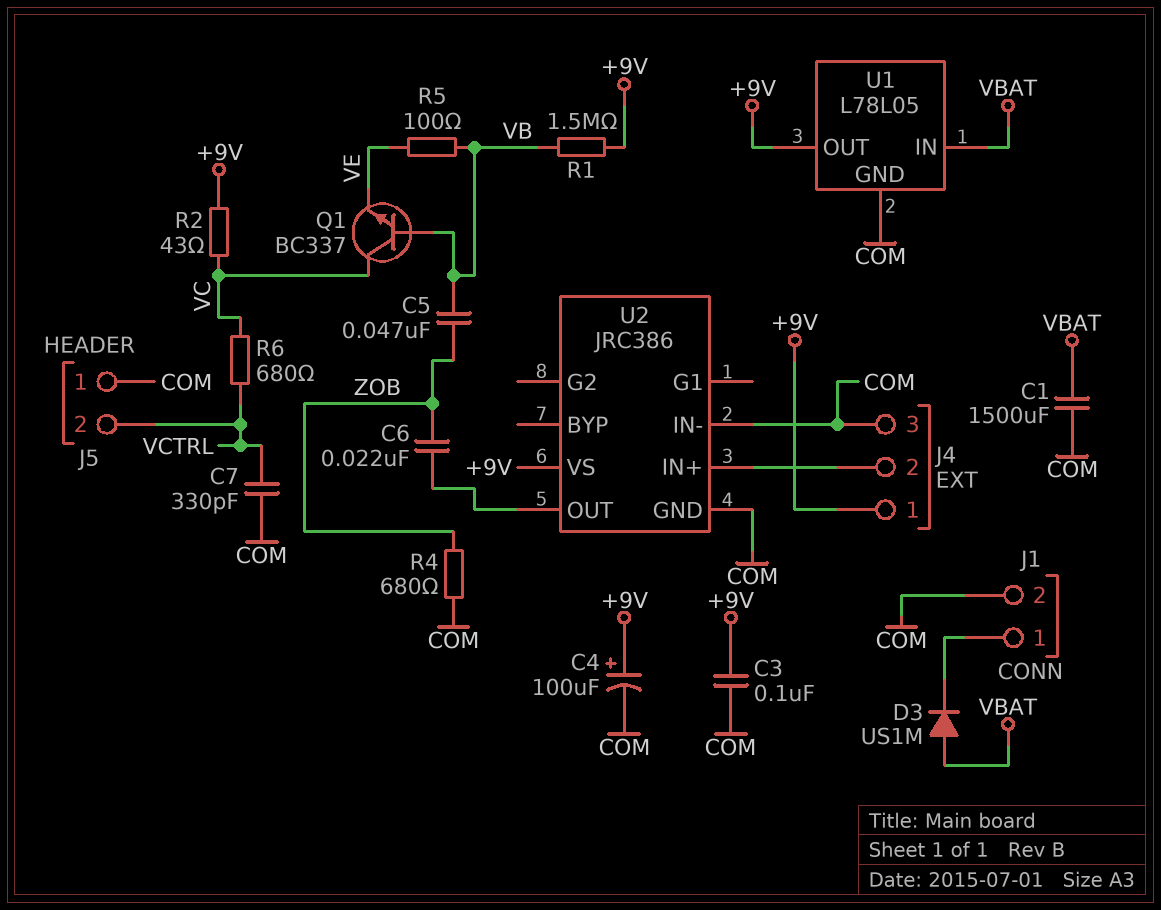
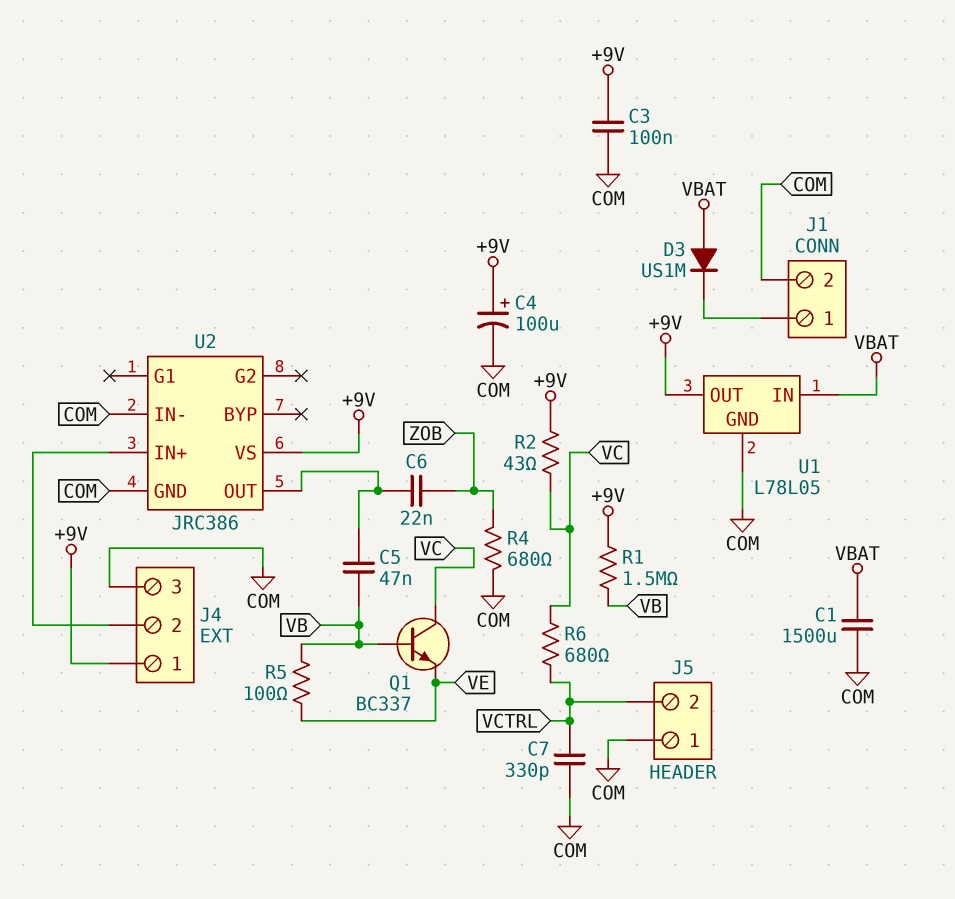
C5: 47nF (VB, ZOB) -> 47nF (U2/OUT, VB)

